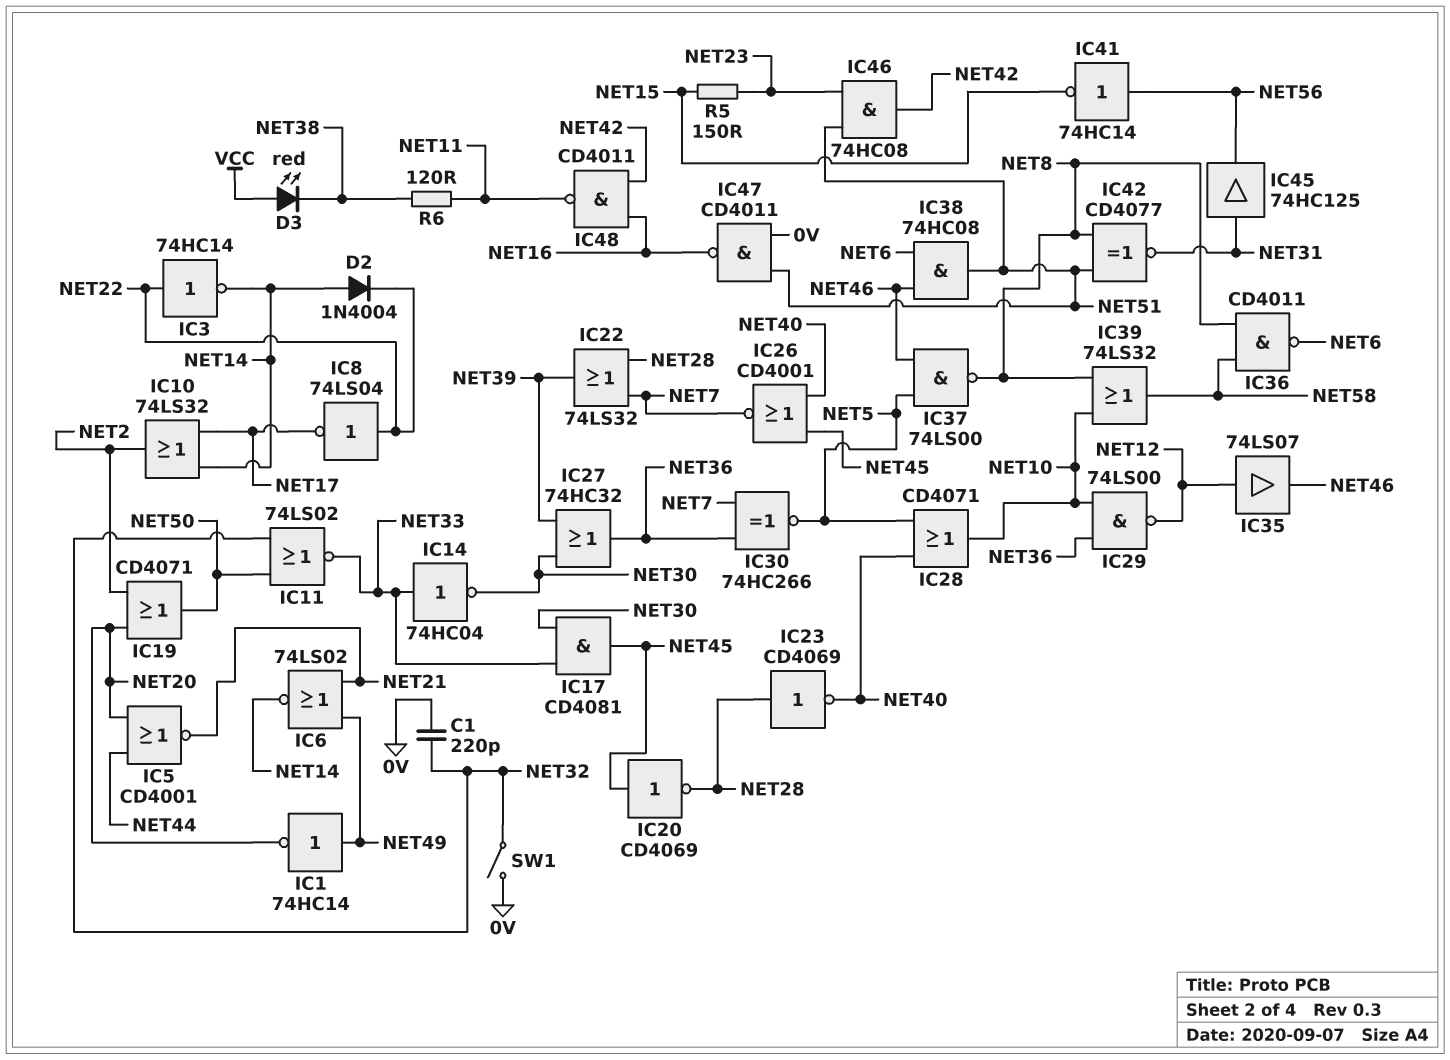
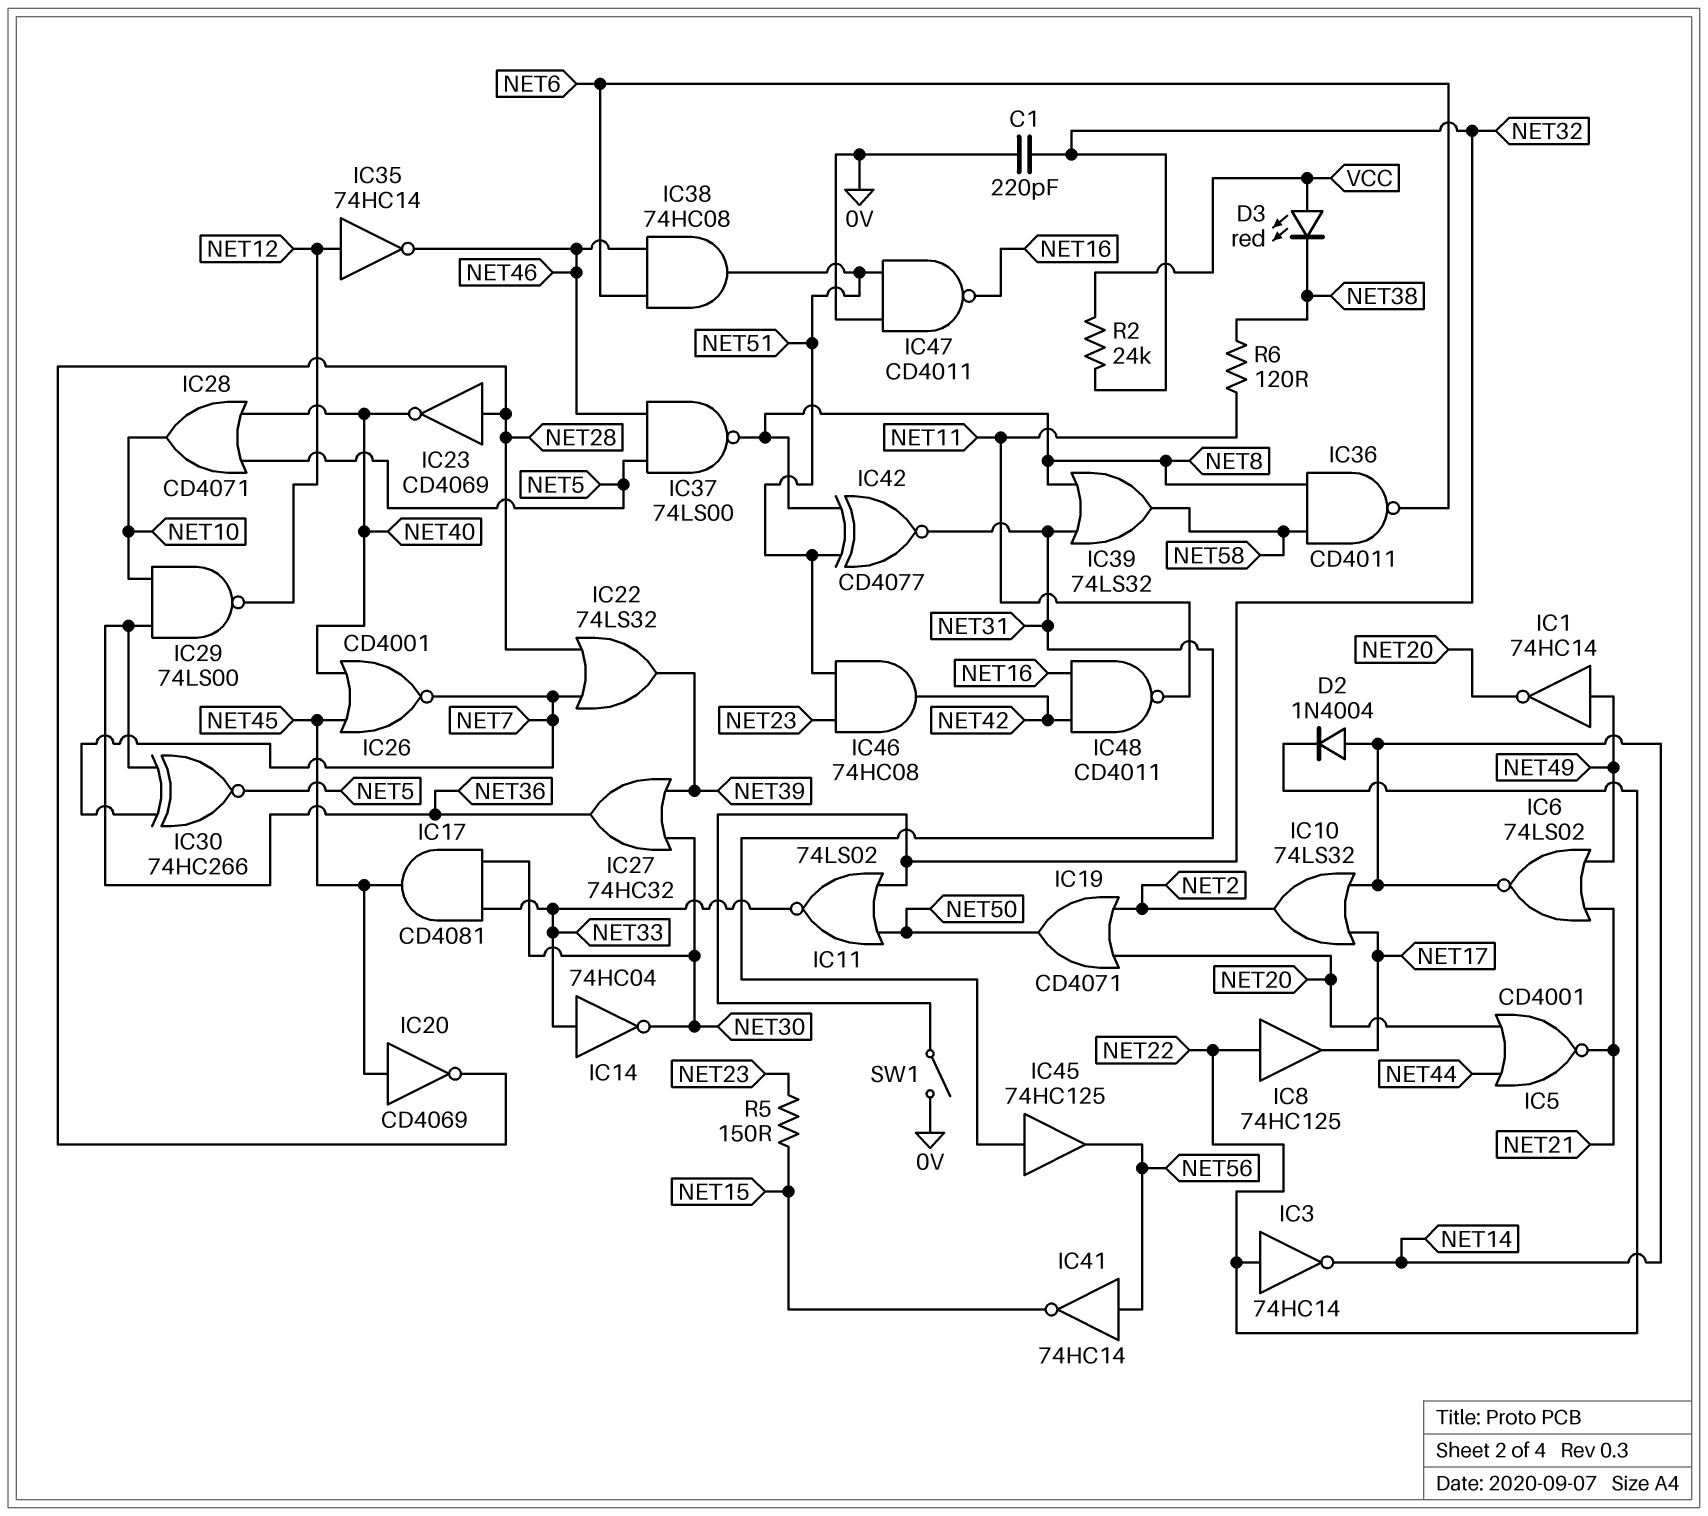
IC8: NOT 74LS04 (in NET22, out NET17) -> buffer 74HC125 (in NET22, out NET17)
IC35: buffer 74LS07 (in NET12, out NET46) -> NOT 74HC14 (in NET12, out NET46)
IC39: OR 74LS32 (in NET8, in NET10, out NET58) -> OR 74LS32 (in NET8, in NET31, out NET58)
R2: none -> 24k (NET32, VCC)

